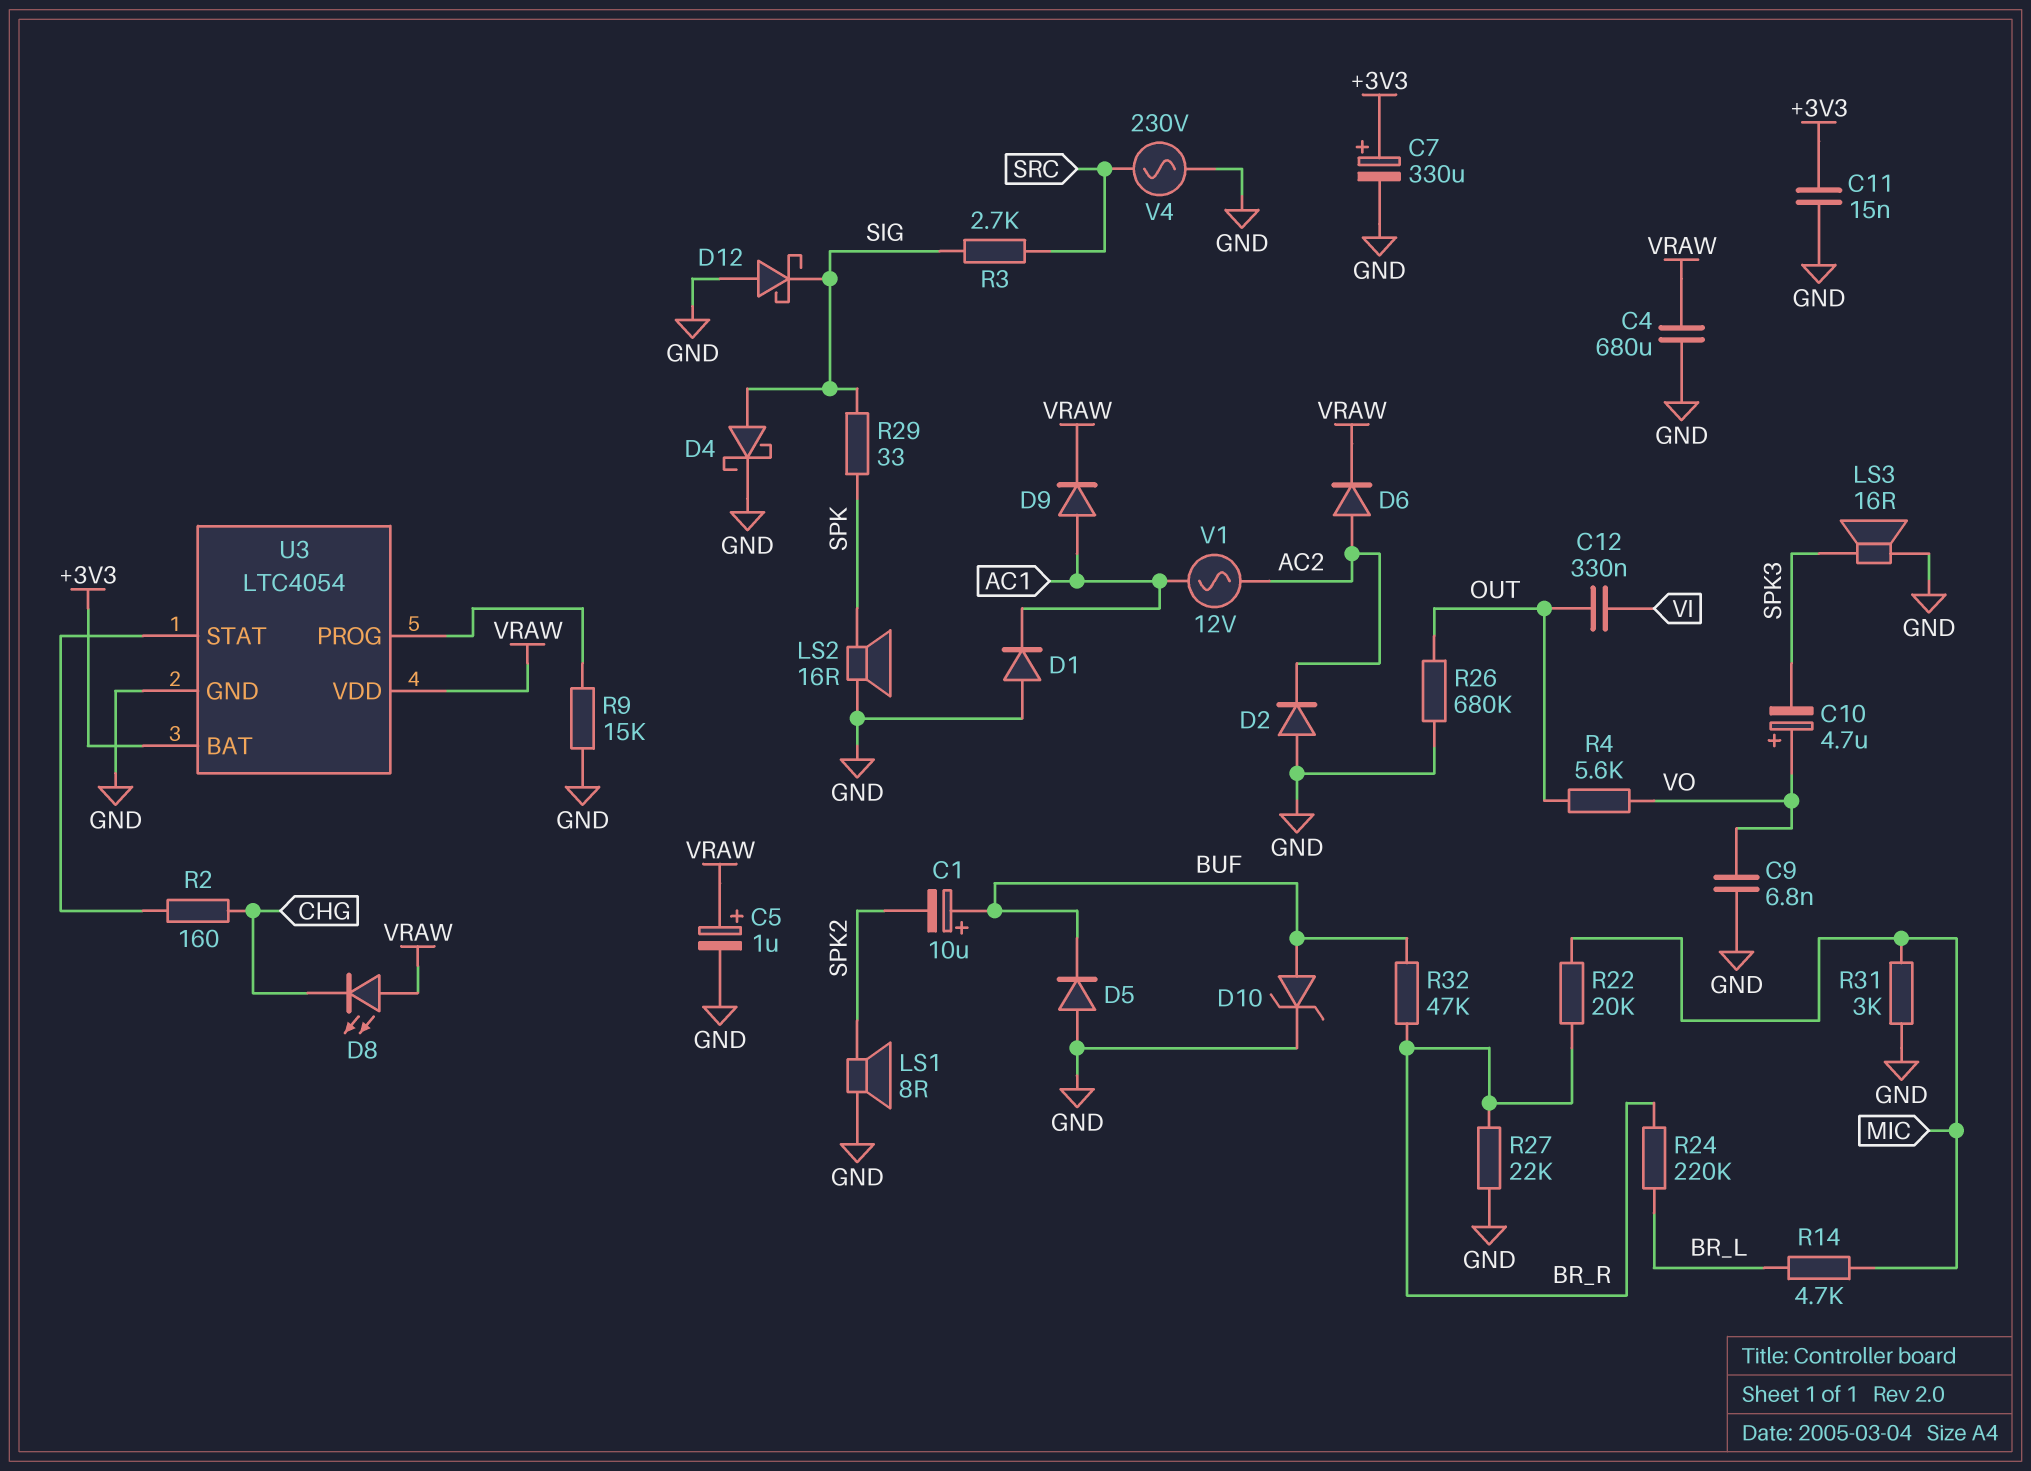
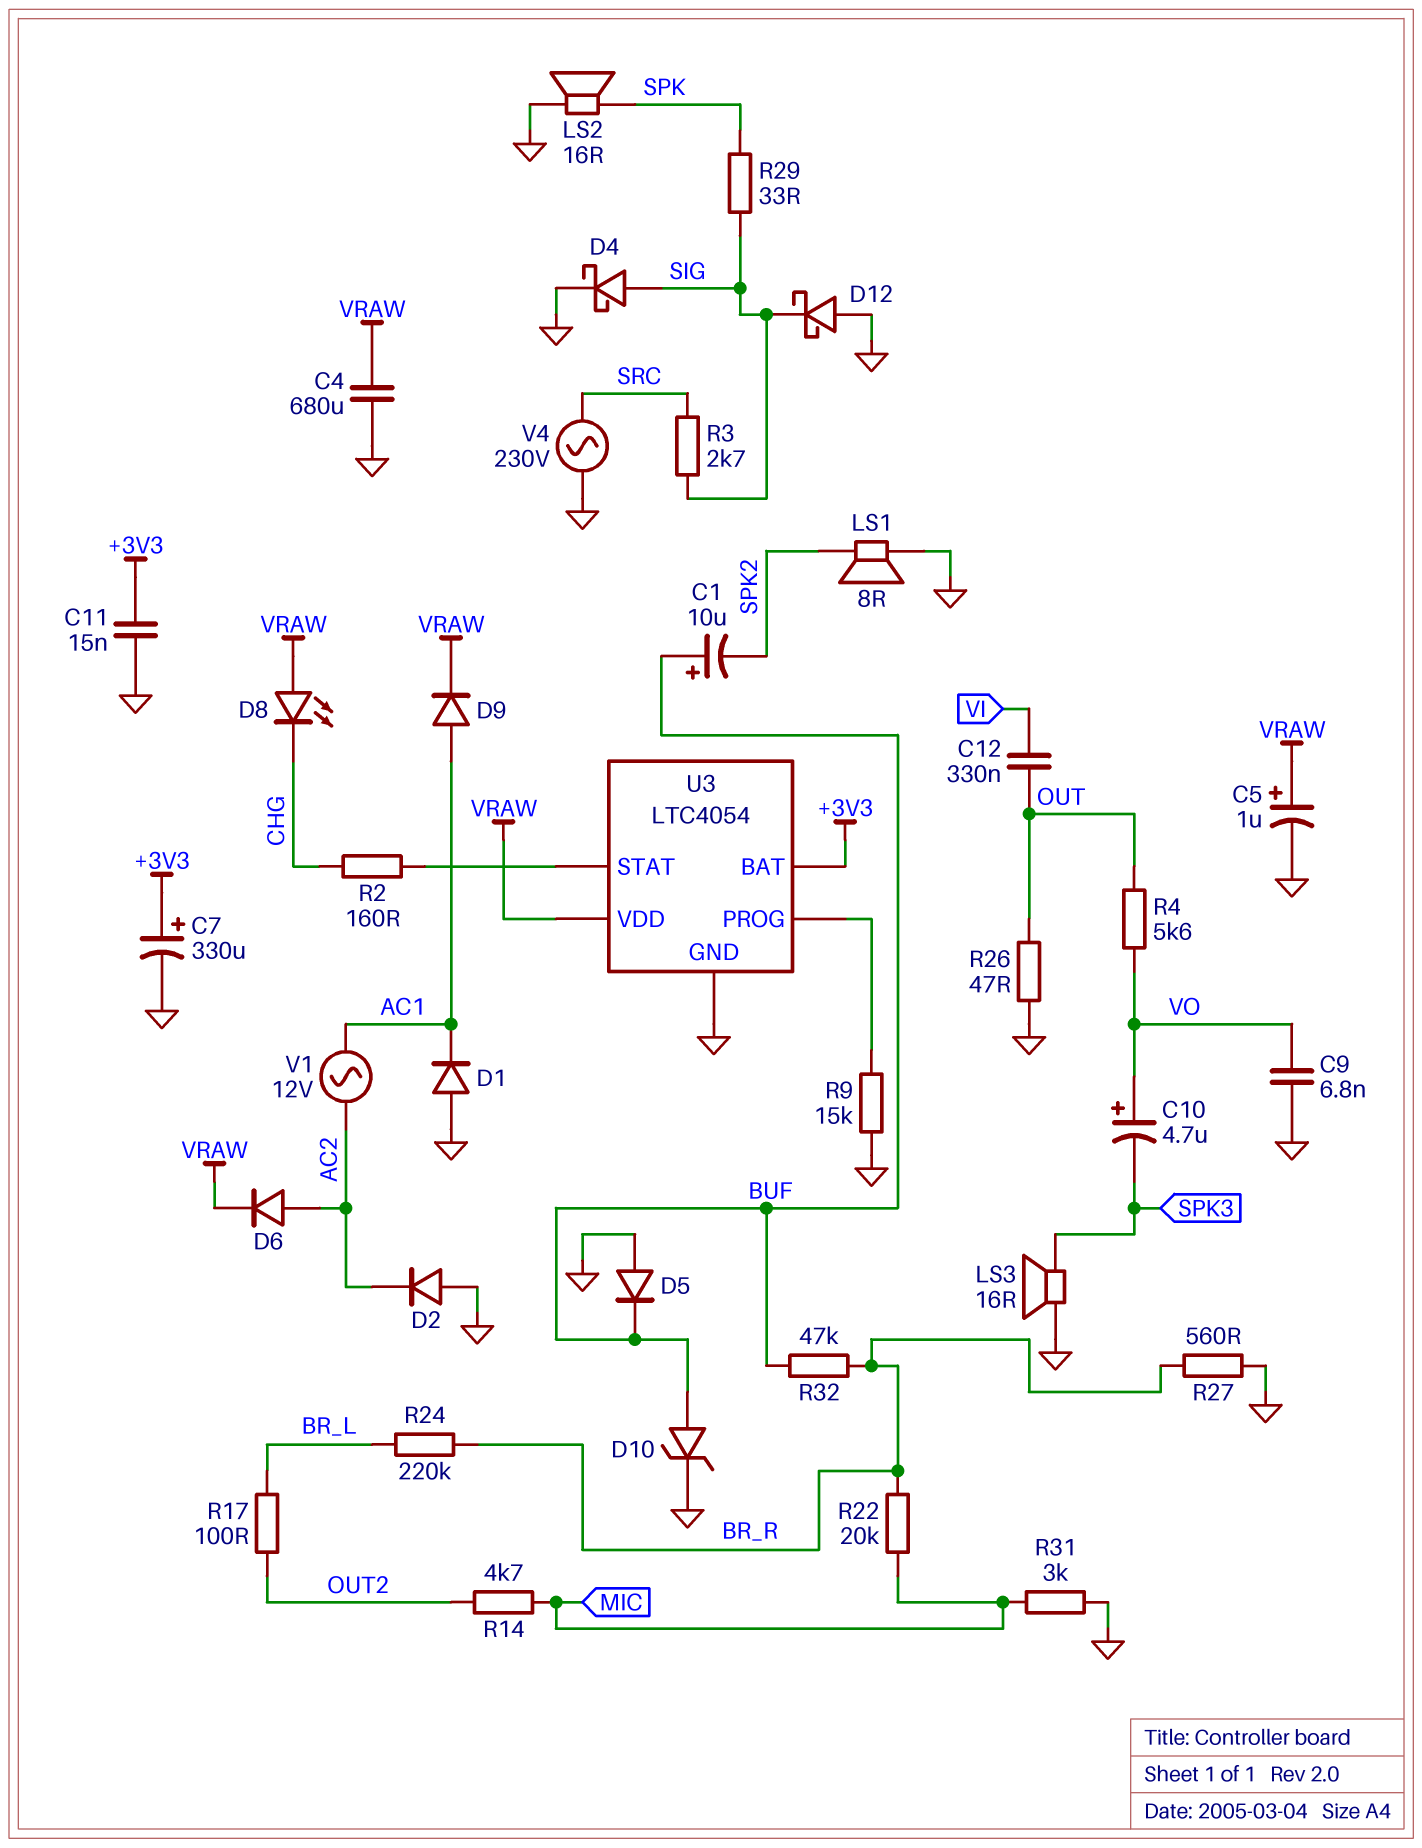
R14: 4.7k (BR_L, MIC) -> 4.7k (MIC, OUT2)
R17: none -> 100 (BR_L, OUT2)
R26: 680k (GND, OUT) -> 47 (GND, OUT)
R27: 22k (BR_R, GND) -> 560 (BR_R, GND)

